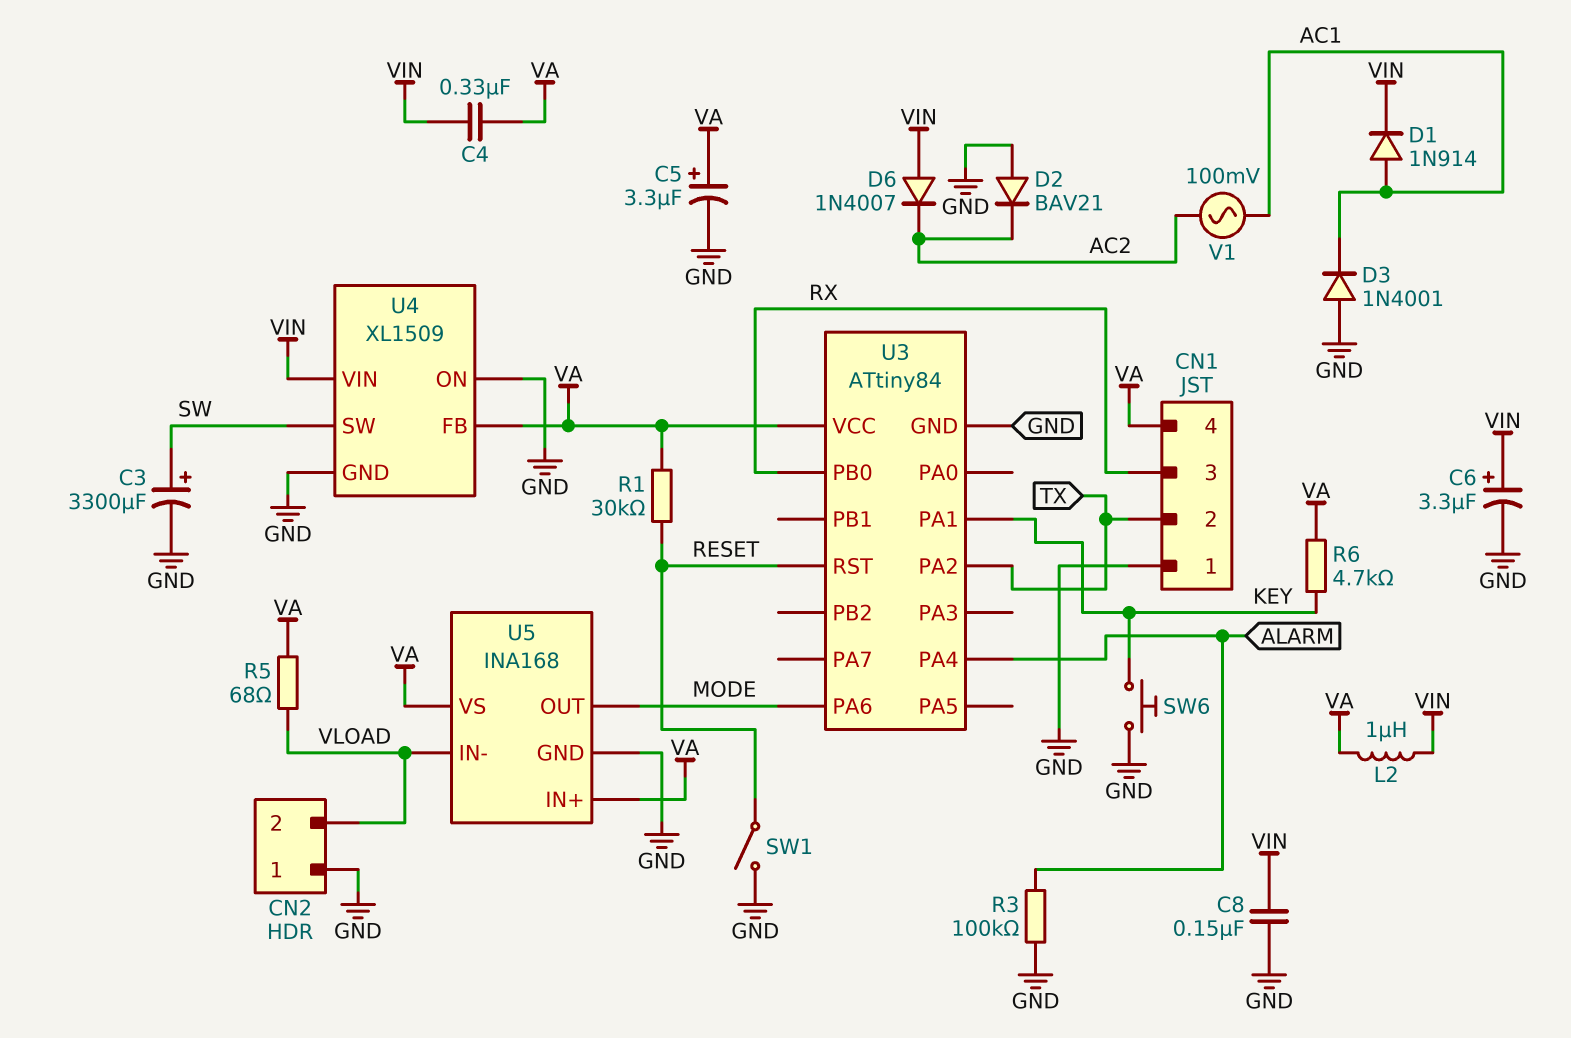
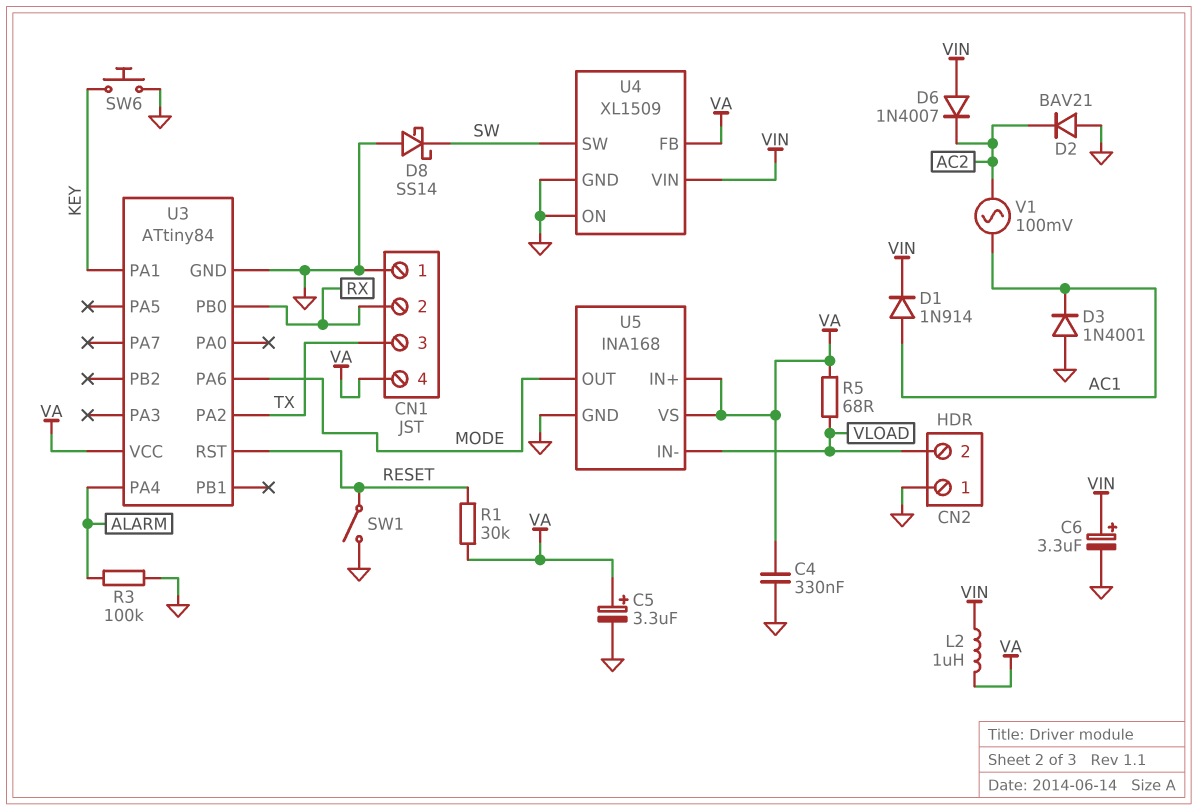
C3: 3300uF (plus SW, minus GND) -> none
C4: 330nF (VA, VIN) -> 330nF (GND, VA)
C8: 150nF (GND, VIN) -> none
CN1 pin 2: TX -> RX
CN1 pin 3: RX -> TX
D8: none -> schottky SS14 (A GND, K SW)
R6: 4.7k (KEY, VA) -> none

